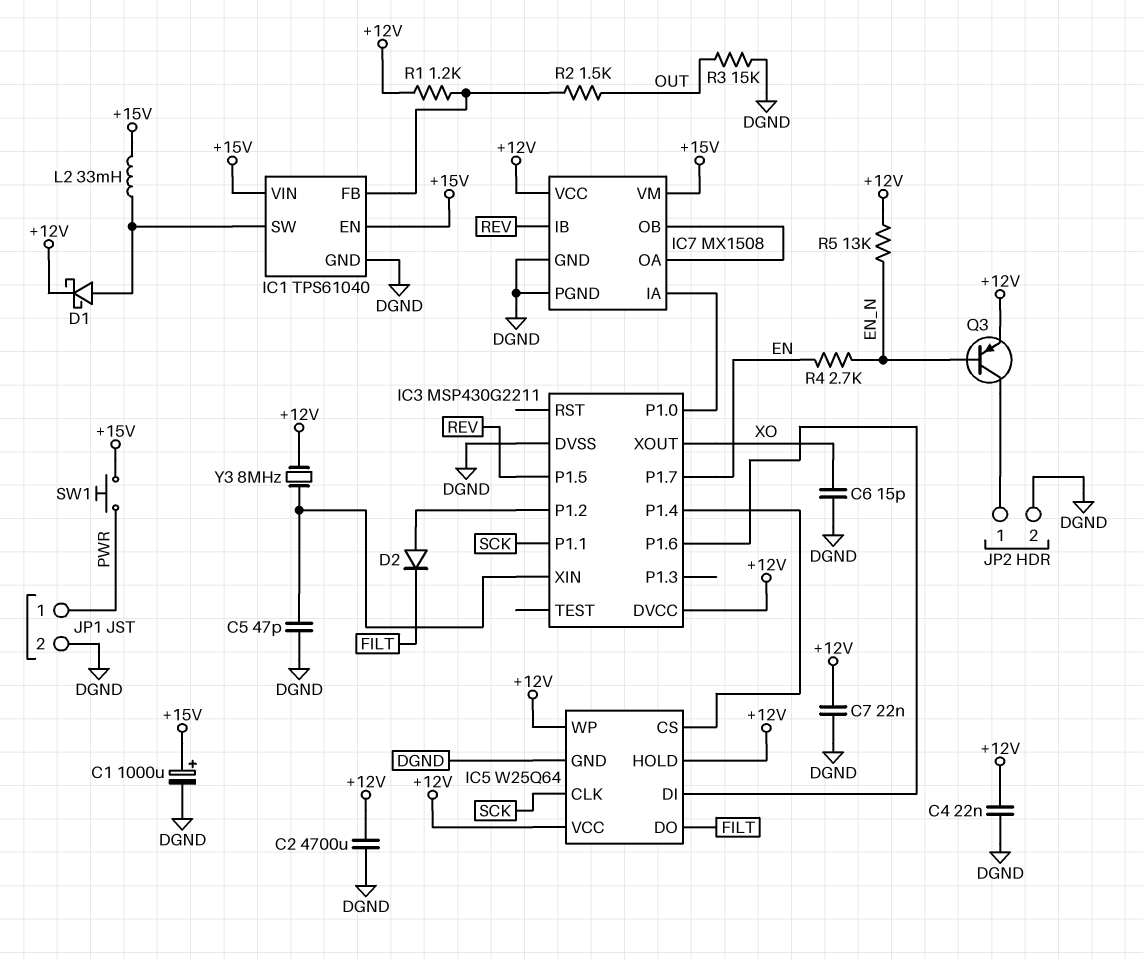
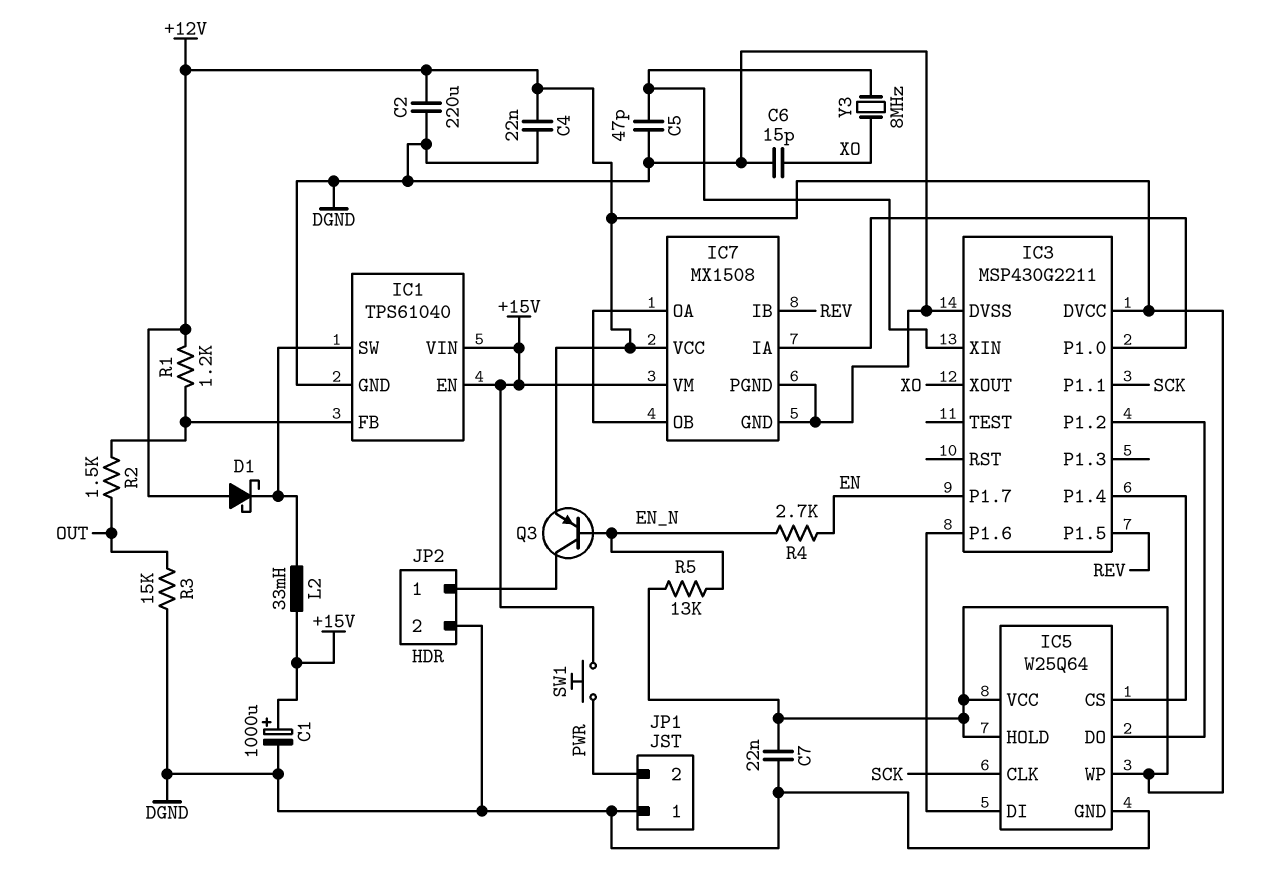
C2: 4700uF (+12V, DGND) -> 220uF (+12V, DGND)
D1: schottky (A IC1/SW, K +12V) -> schottky (A +12V, K IC1/SW)
D2: diode (A IC3/P1.2, K FILT) -> none
IC5 pin DO: FILT -> IC3/P1.2
JP1 pin 1: PWR -> DGND
JP1 pin 2: DGND -> PWR
Y3: 8MHz (+12V, IC3/XIN) -> 8MHz (IC3/XIN, XO)

